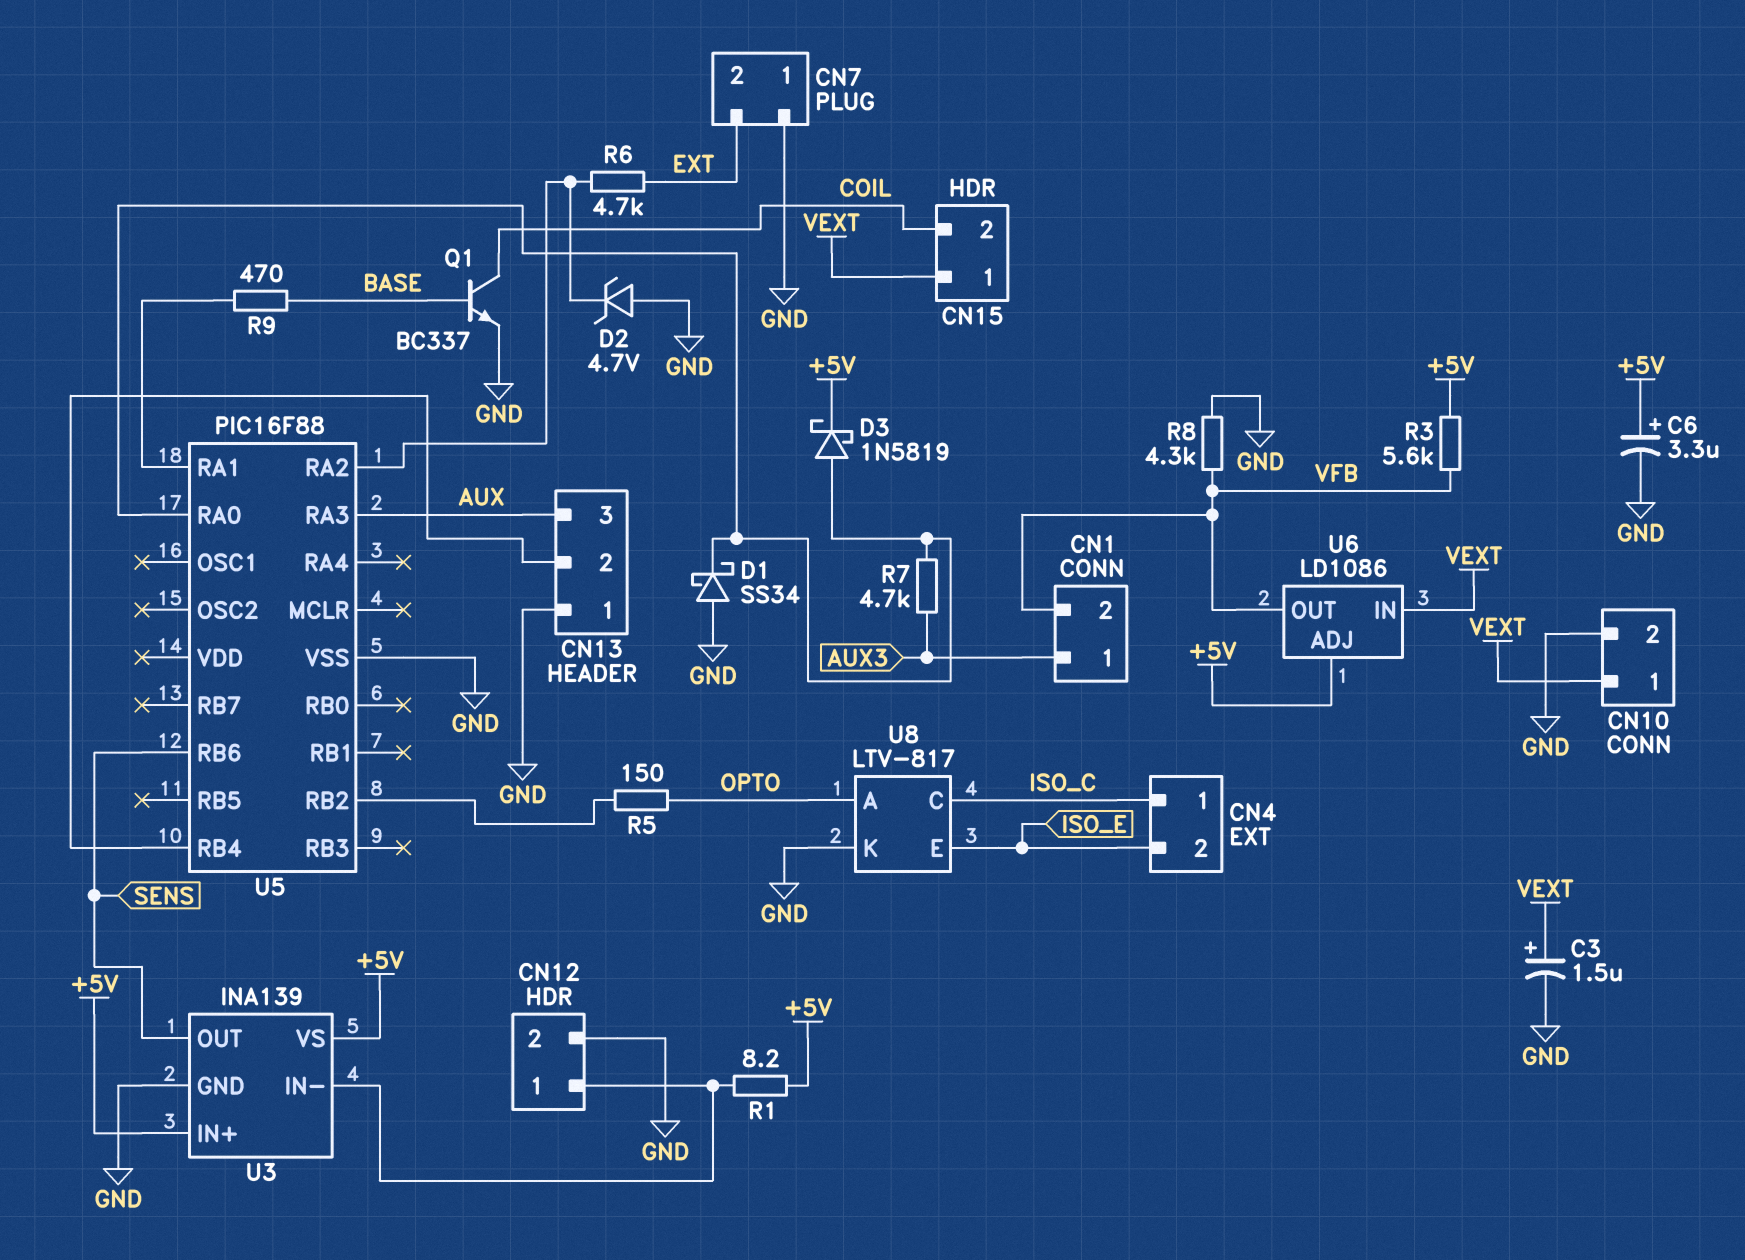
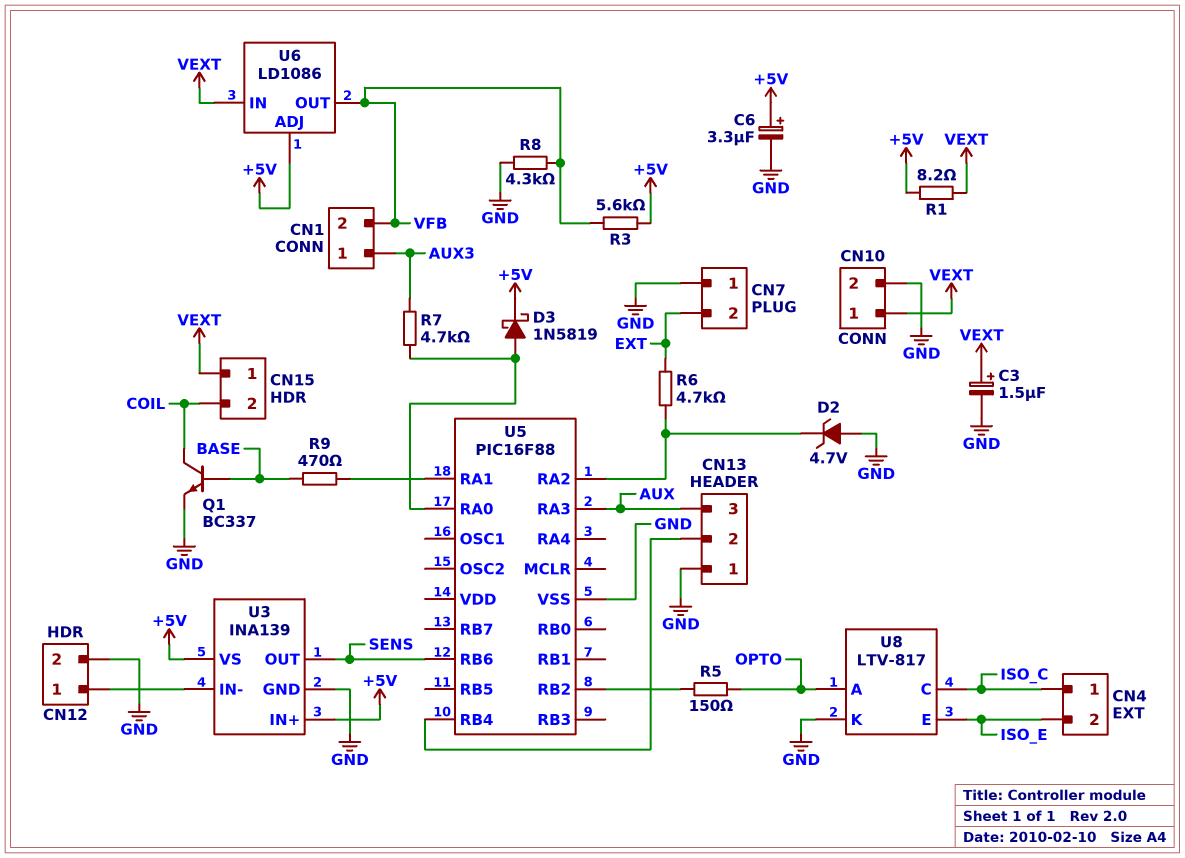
D1: schottky SS34 (A GND, K U5/RA0) -> none
R1: 8.2 (+5V, CN12/1) -> 8.2 (+5V, VEXT)

